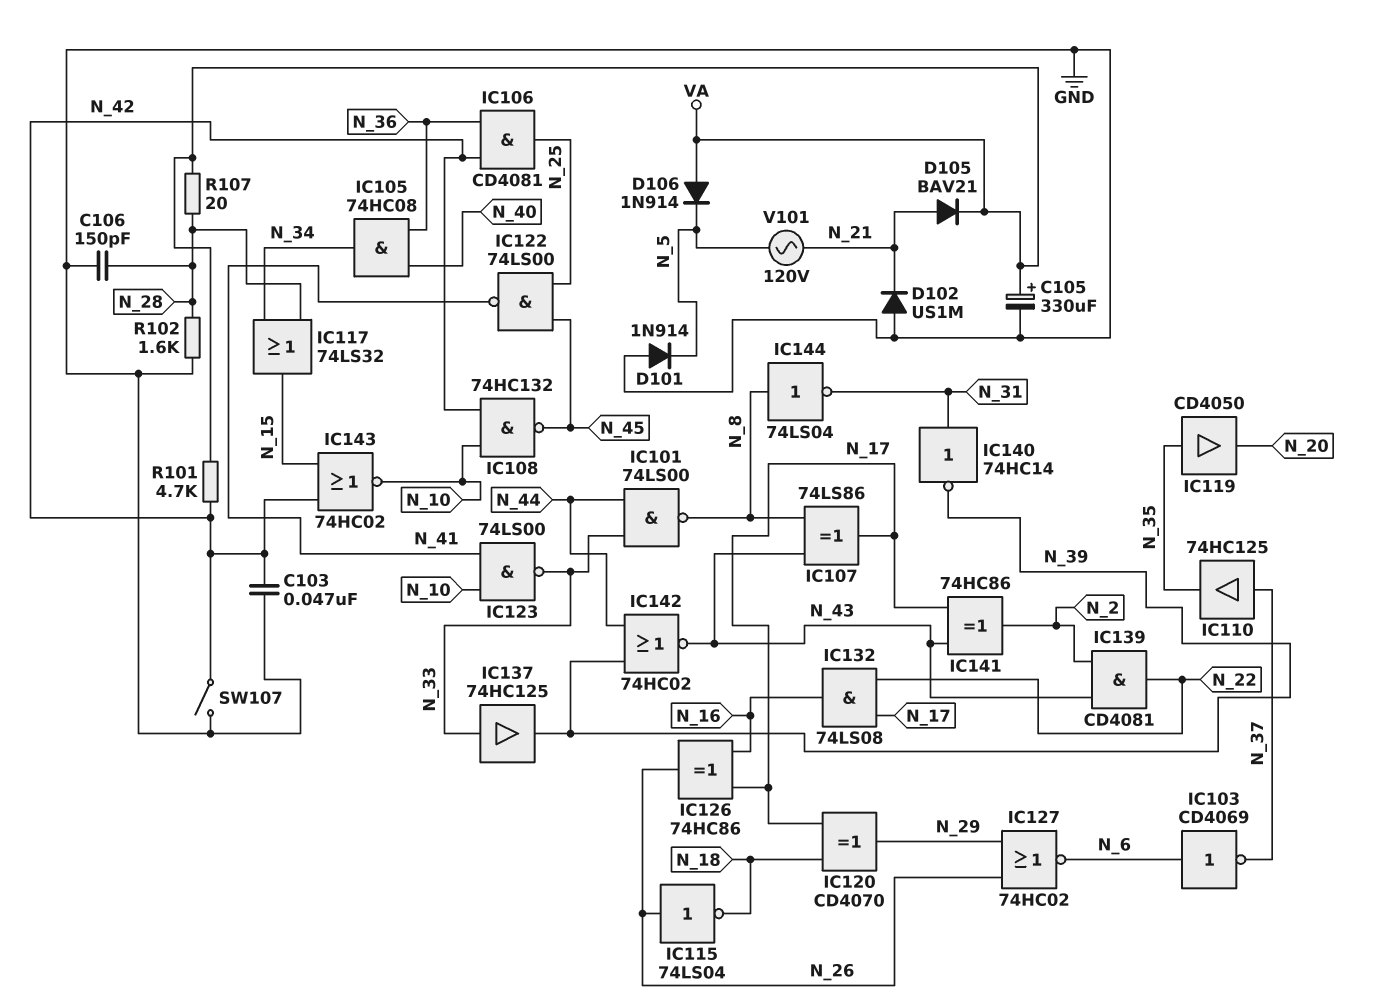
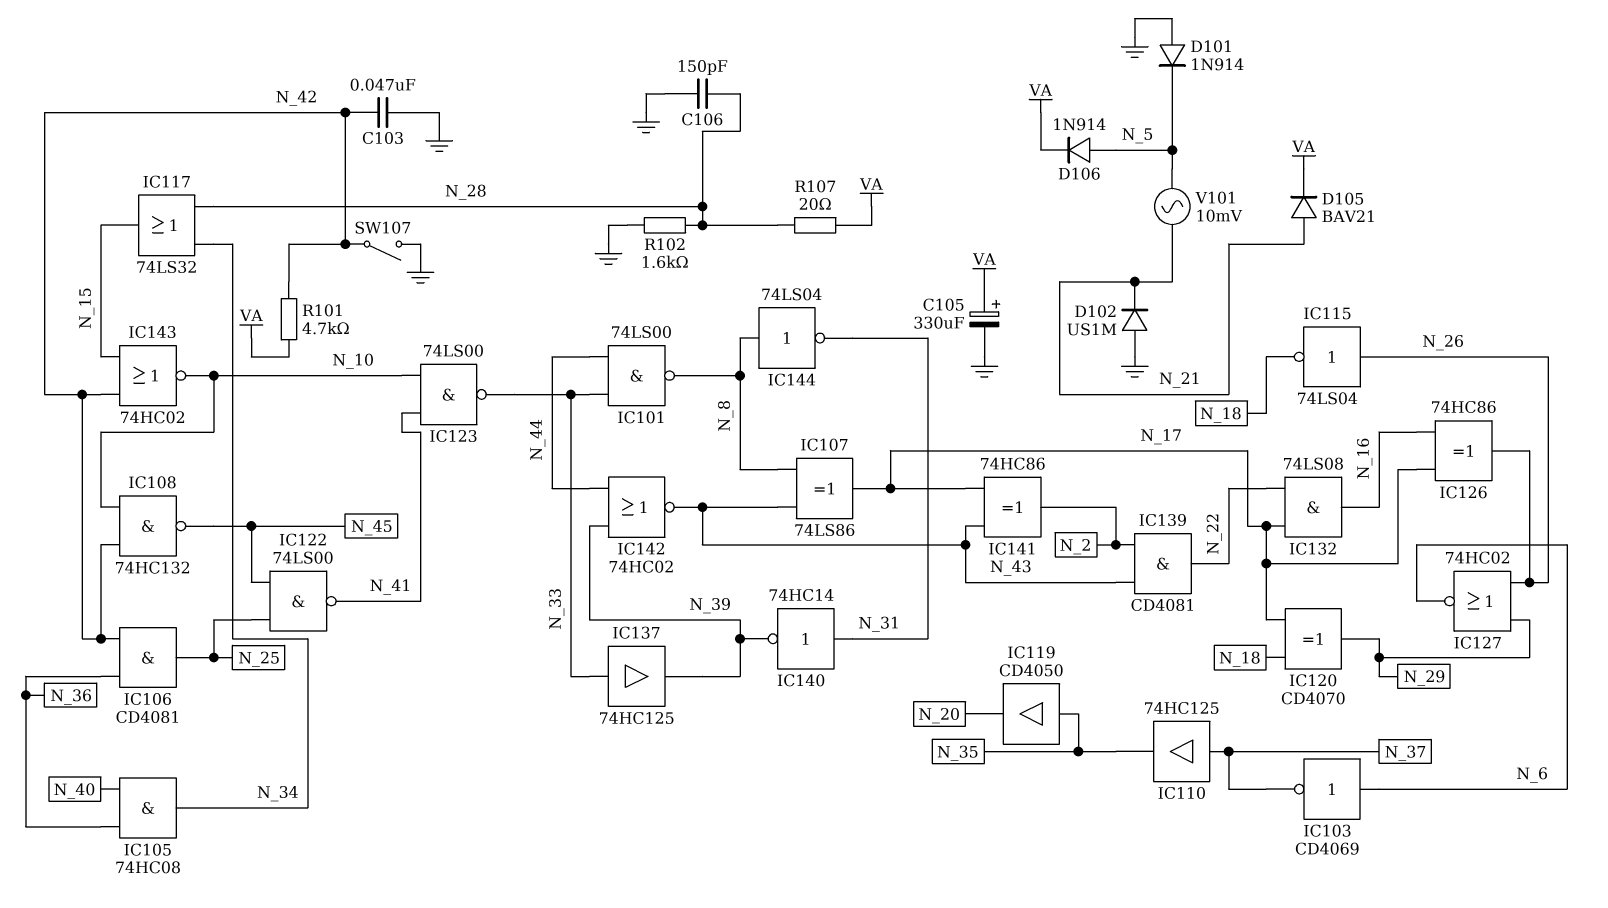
D106: diode 1N914 (A VA, K N_5) -> diode 1N914 (A N_5, K VA)
V101: AC 120V (N_5, N_21) -> AC 10mV (N_5, N_21)

